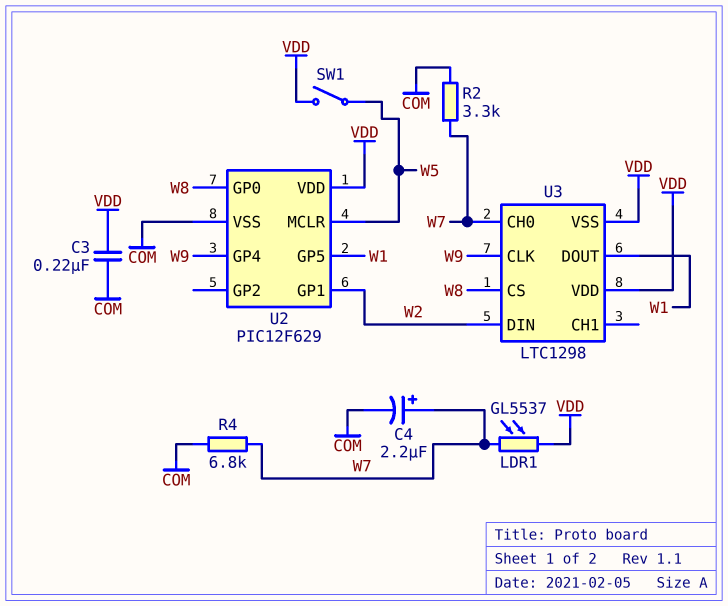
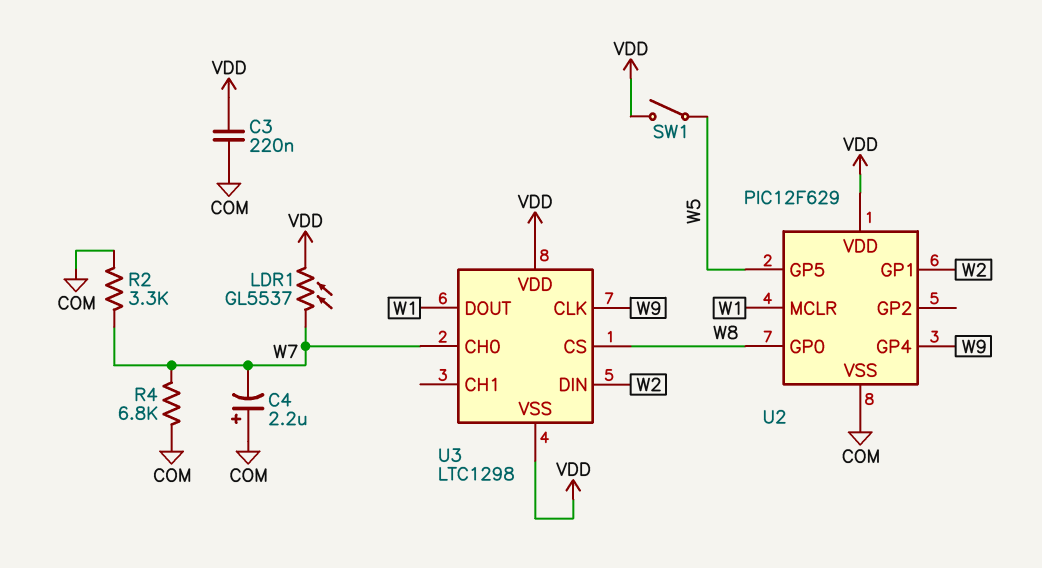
C4: 2.2uF (plus W7, minus COM) -> 2.2uF (plus COM, minus W7)
U2 pin GP5: W1 -> W5
U2 pin MCLR: W5 -> W1

